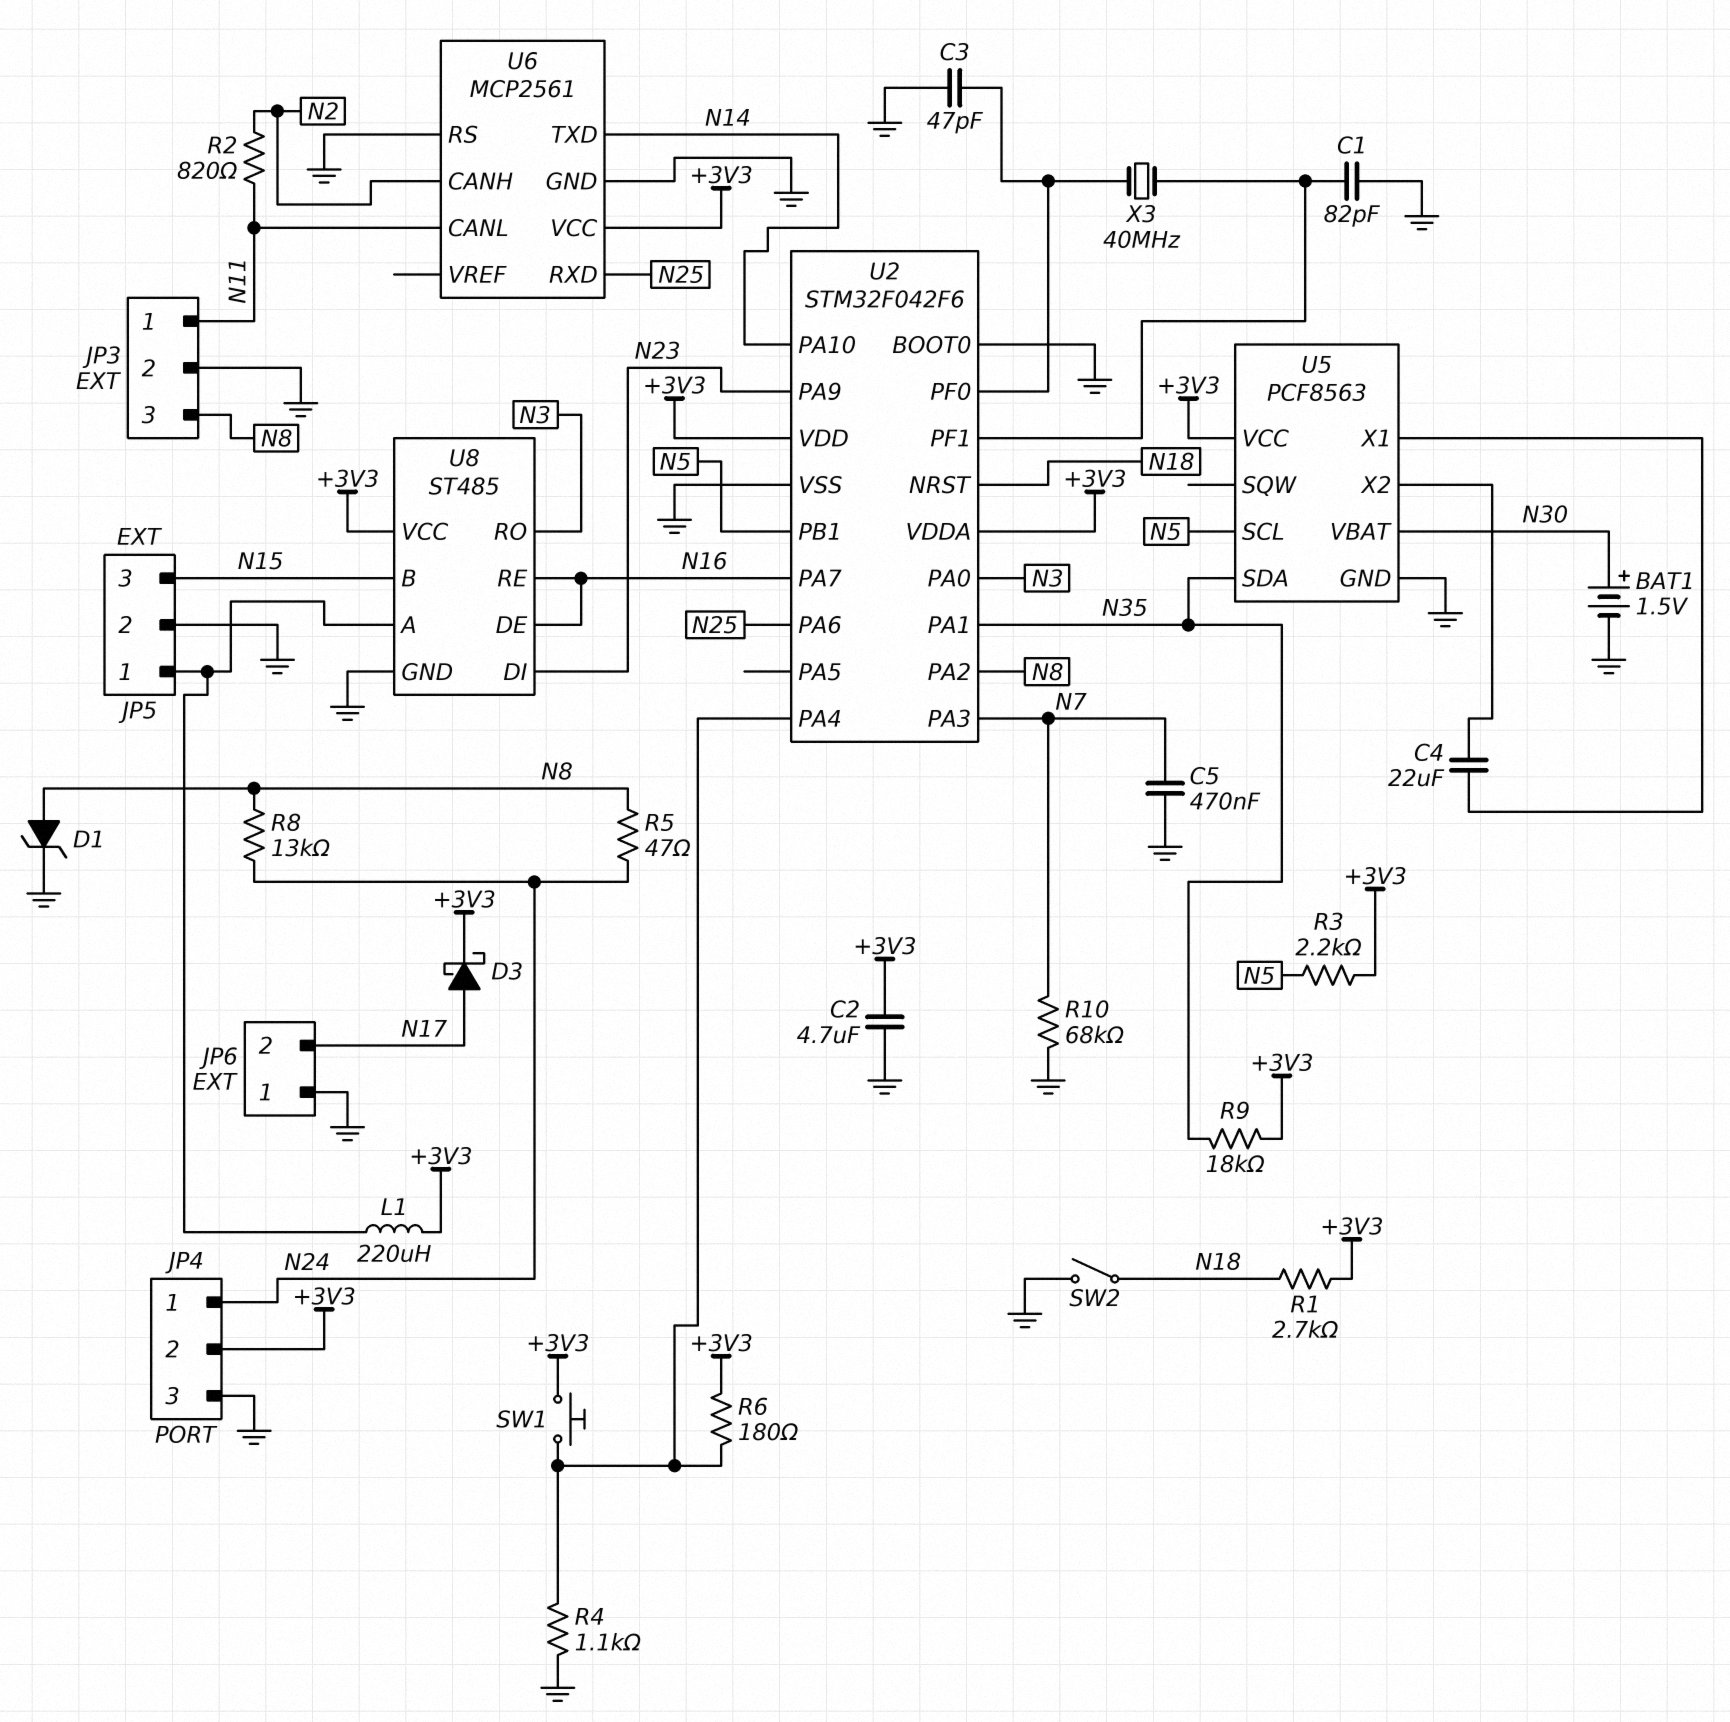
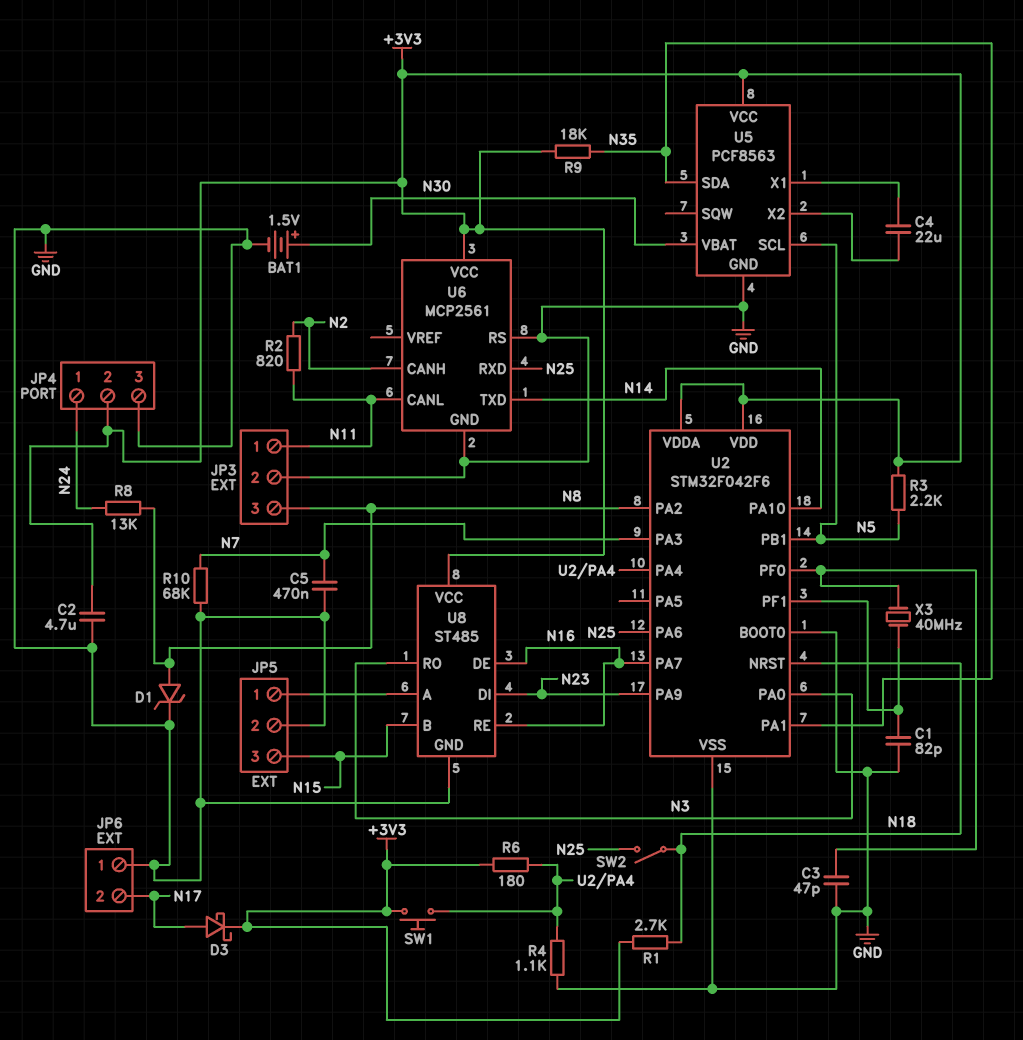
L1: 220uH (+3V3, JP5/1) -> none
R5: 47 (N8, N24) -> none
SW2: switch (GND, N18) -> switch (N18, N25)

